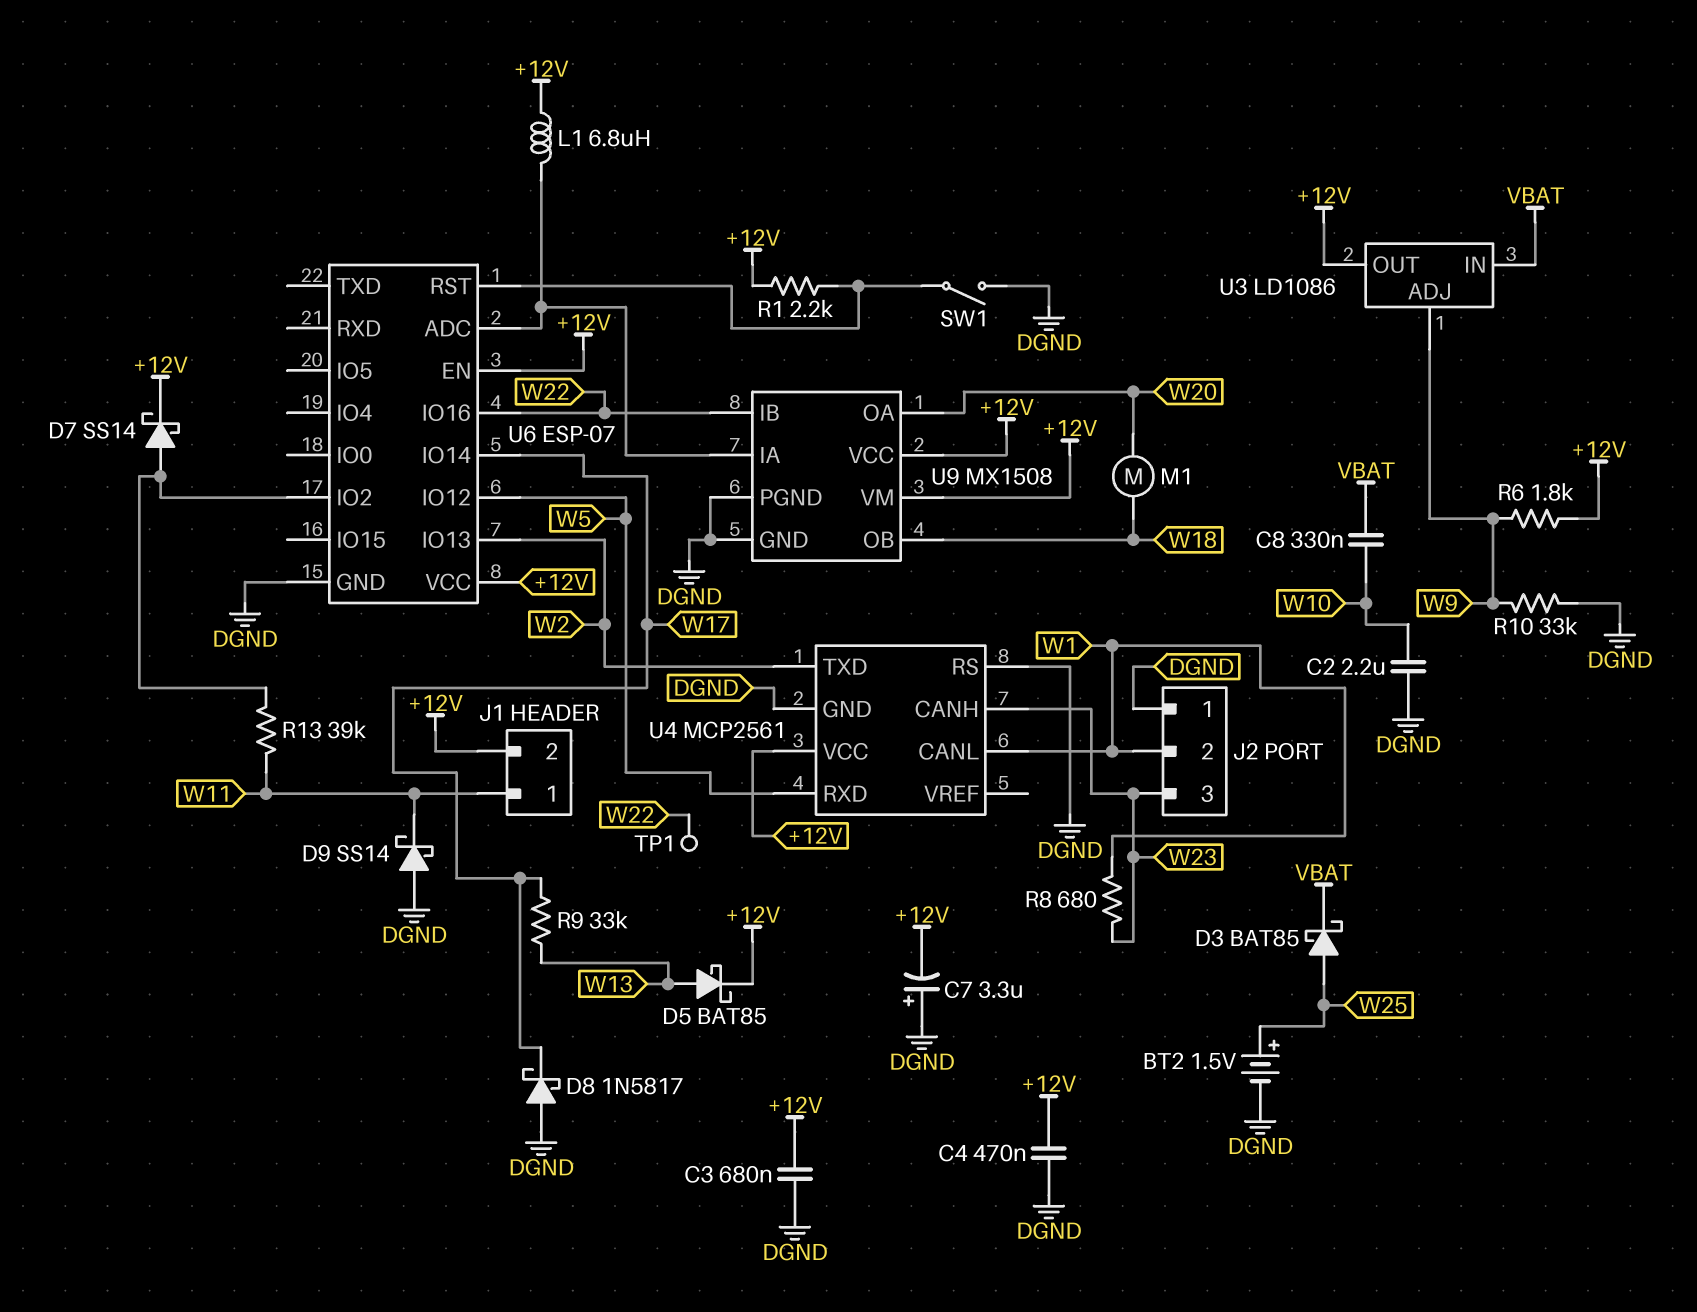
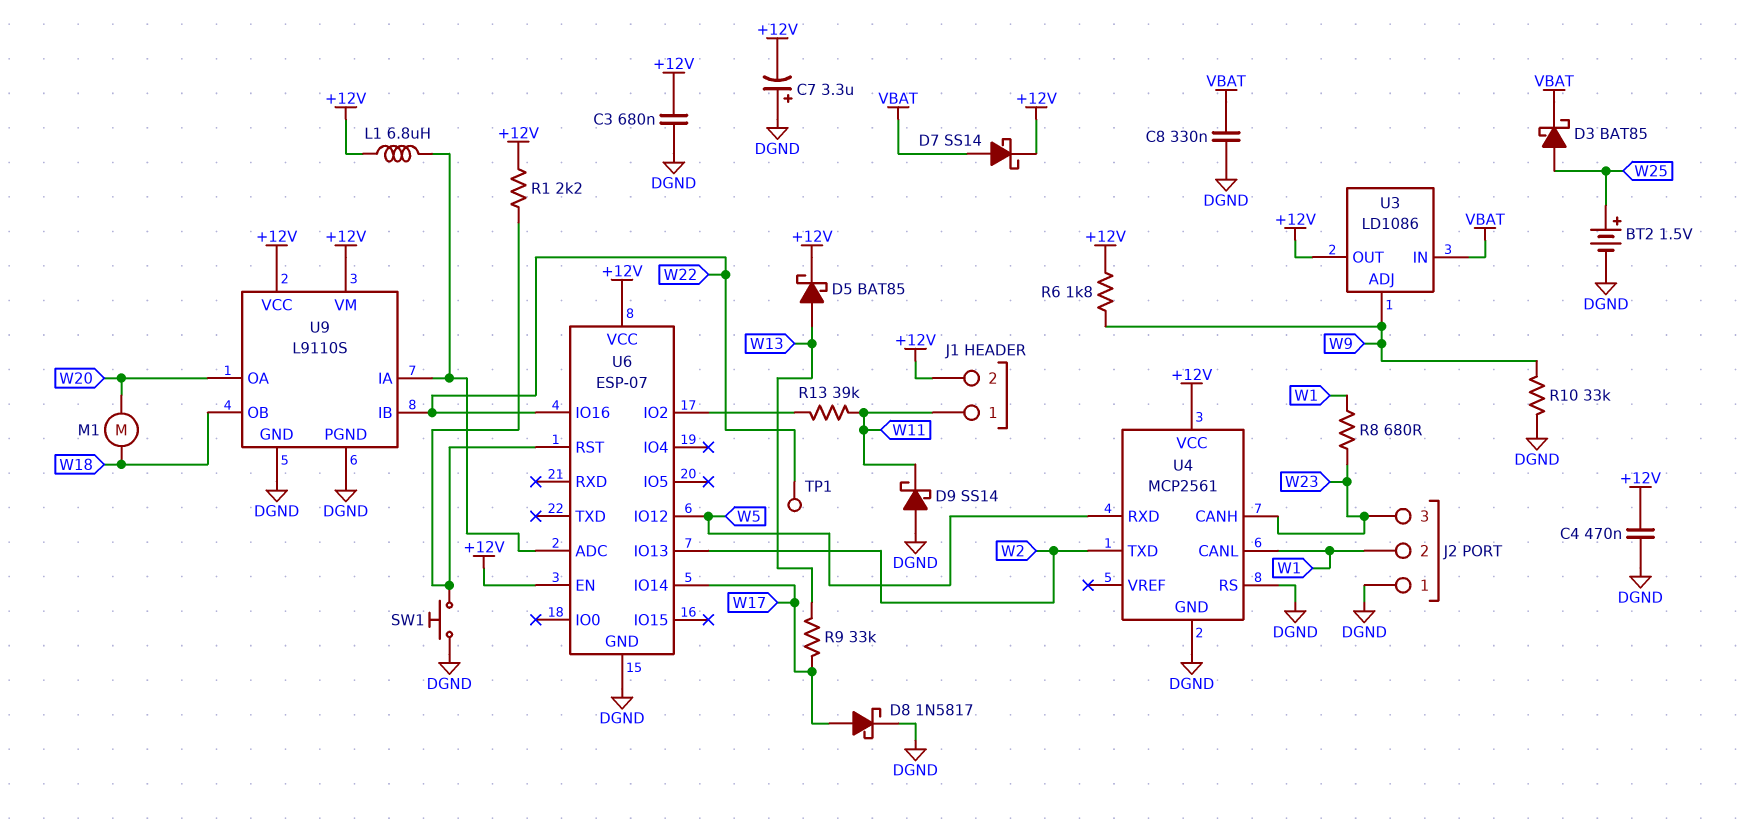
C2: 2.2uF (DGND, W10) -> none
C8: 330nF (VBAT, W10) -> 330nF (DGND, VBAT)
D7: schottky SS14 (A U6/IO2, K +12V) -> schottky SS14 (A VBAT, K +12V)
D8: schottky 1N5817 (A DGND, K W17) -> schottky 1N5817 (A W17, K DGND)
SW1: switch (DGND, U6/RST) -> button (DGND, U6/RST)
U9: MX1508 -> L9110S

